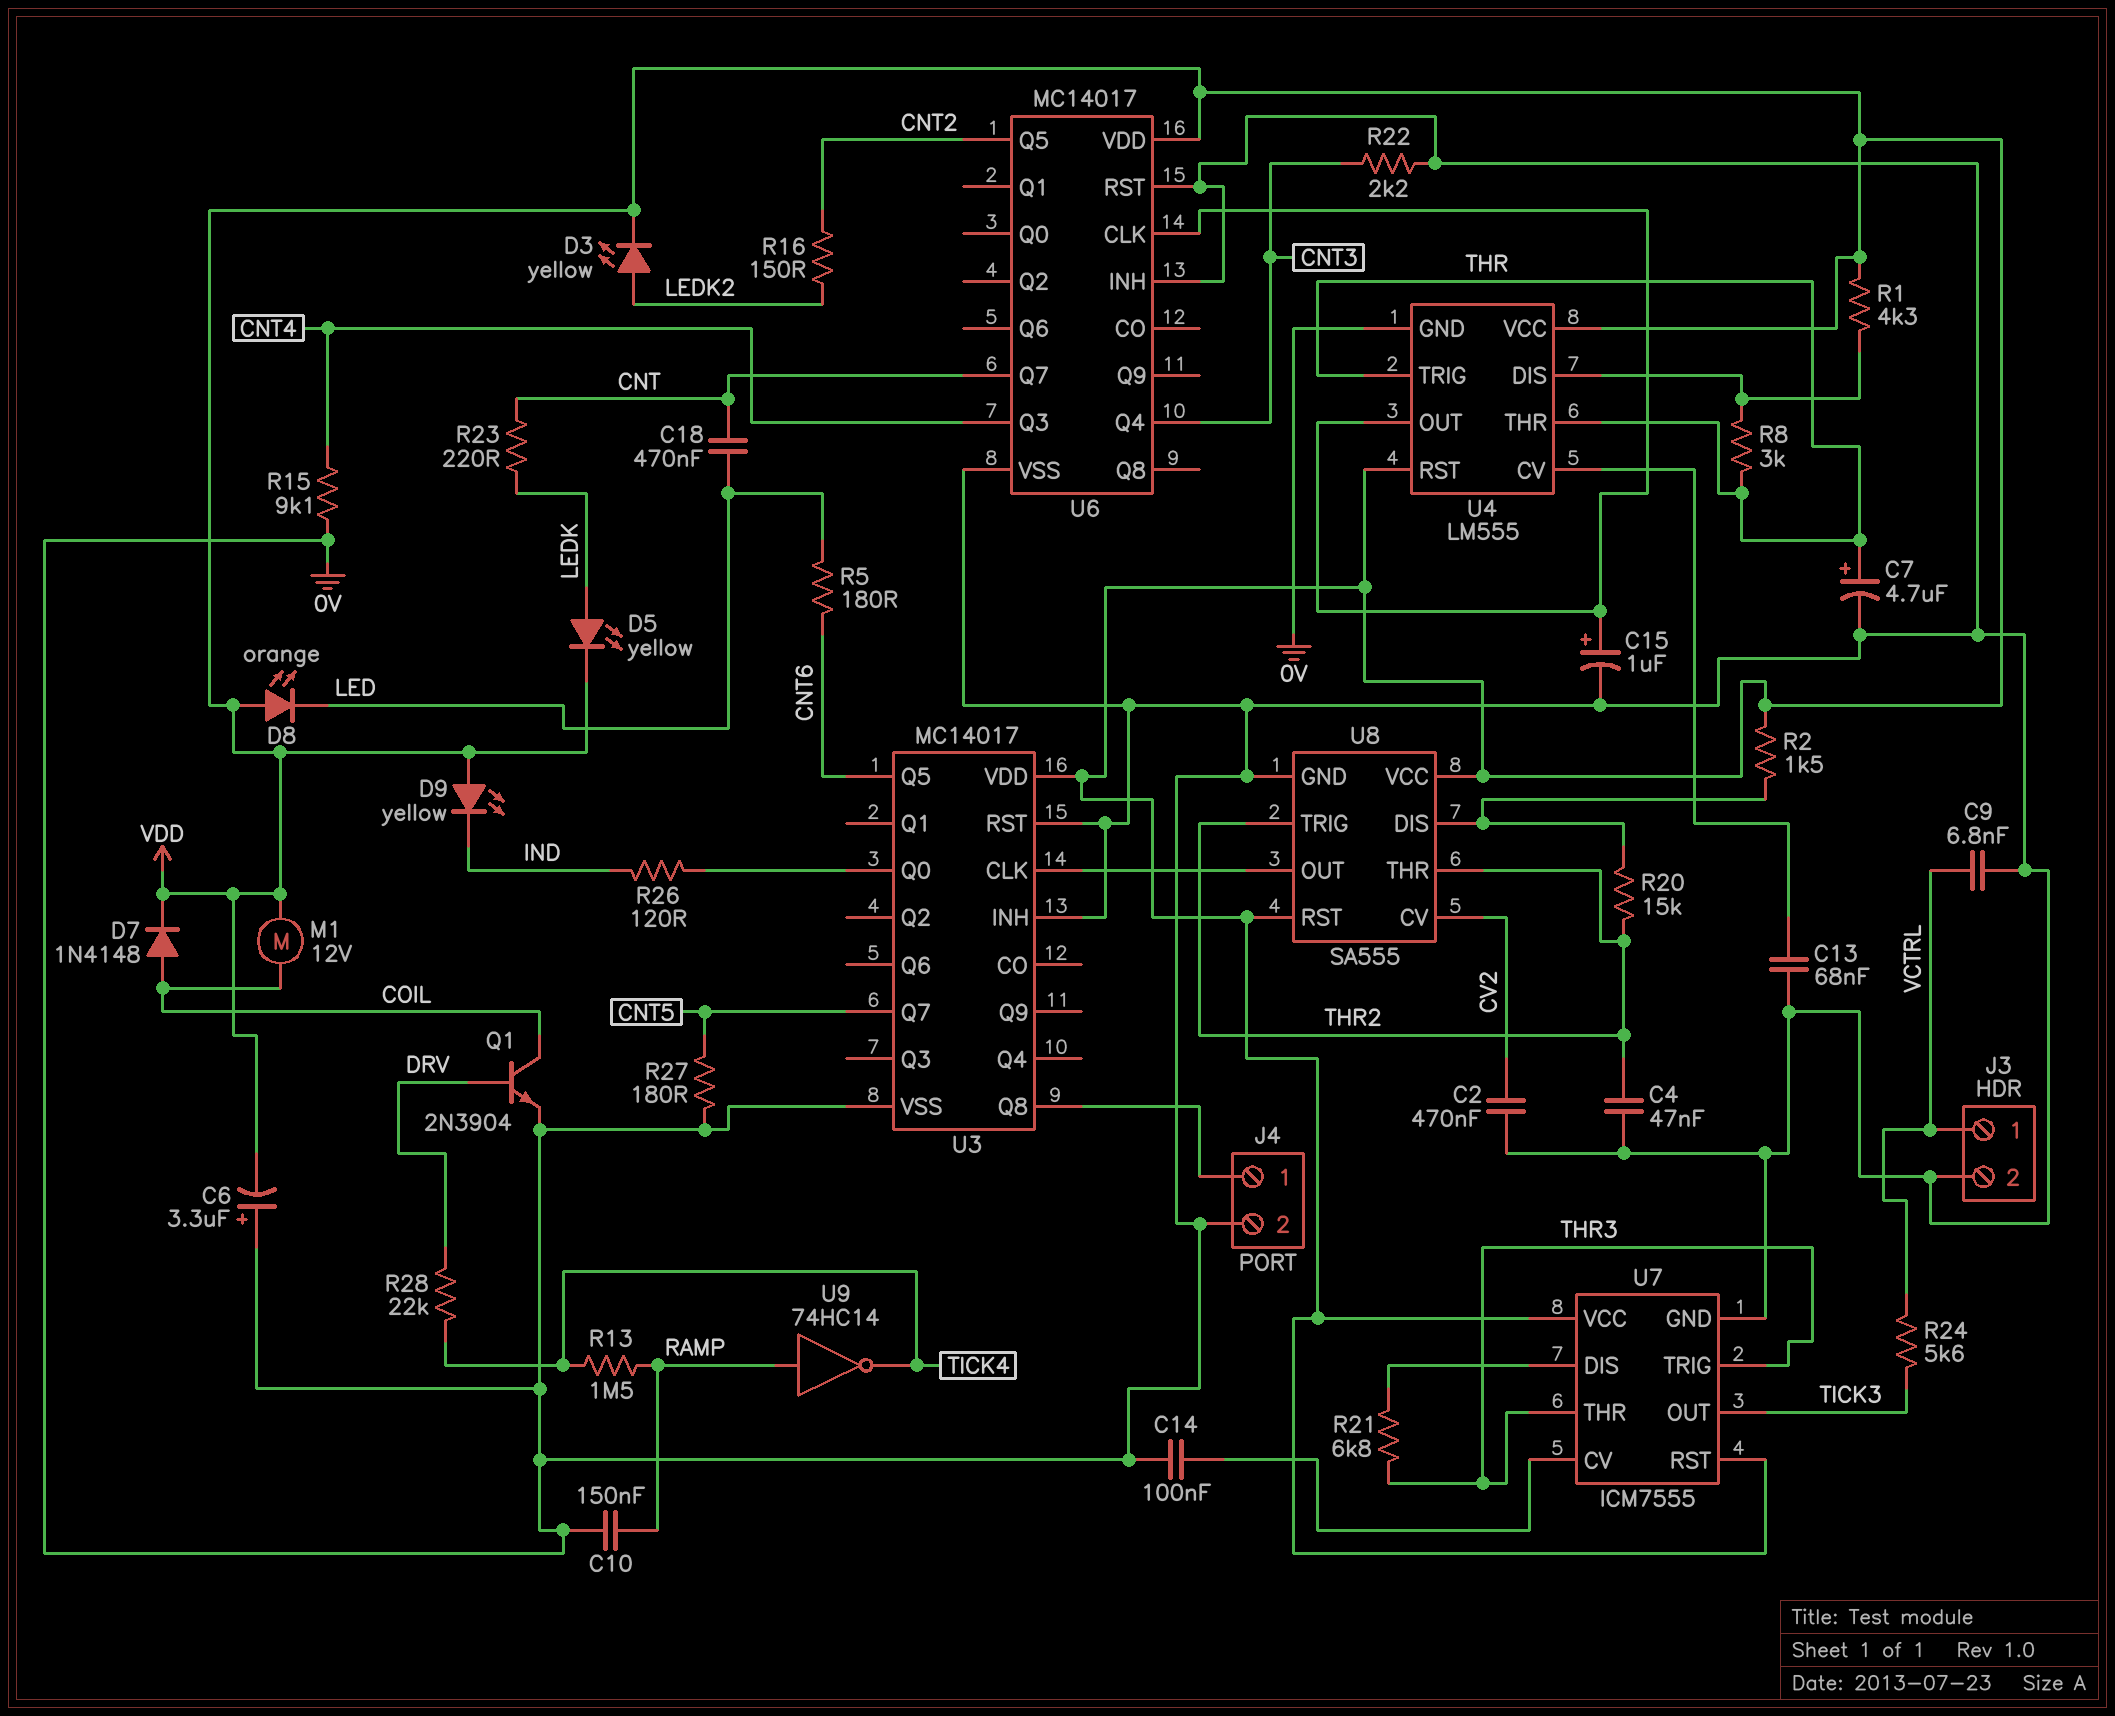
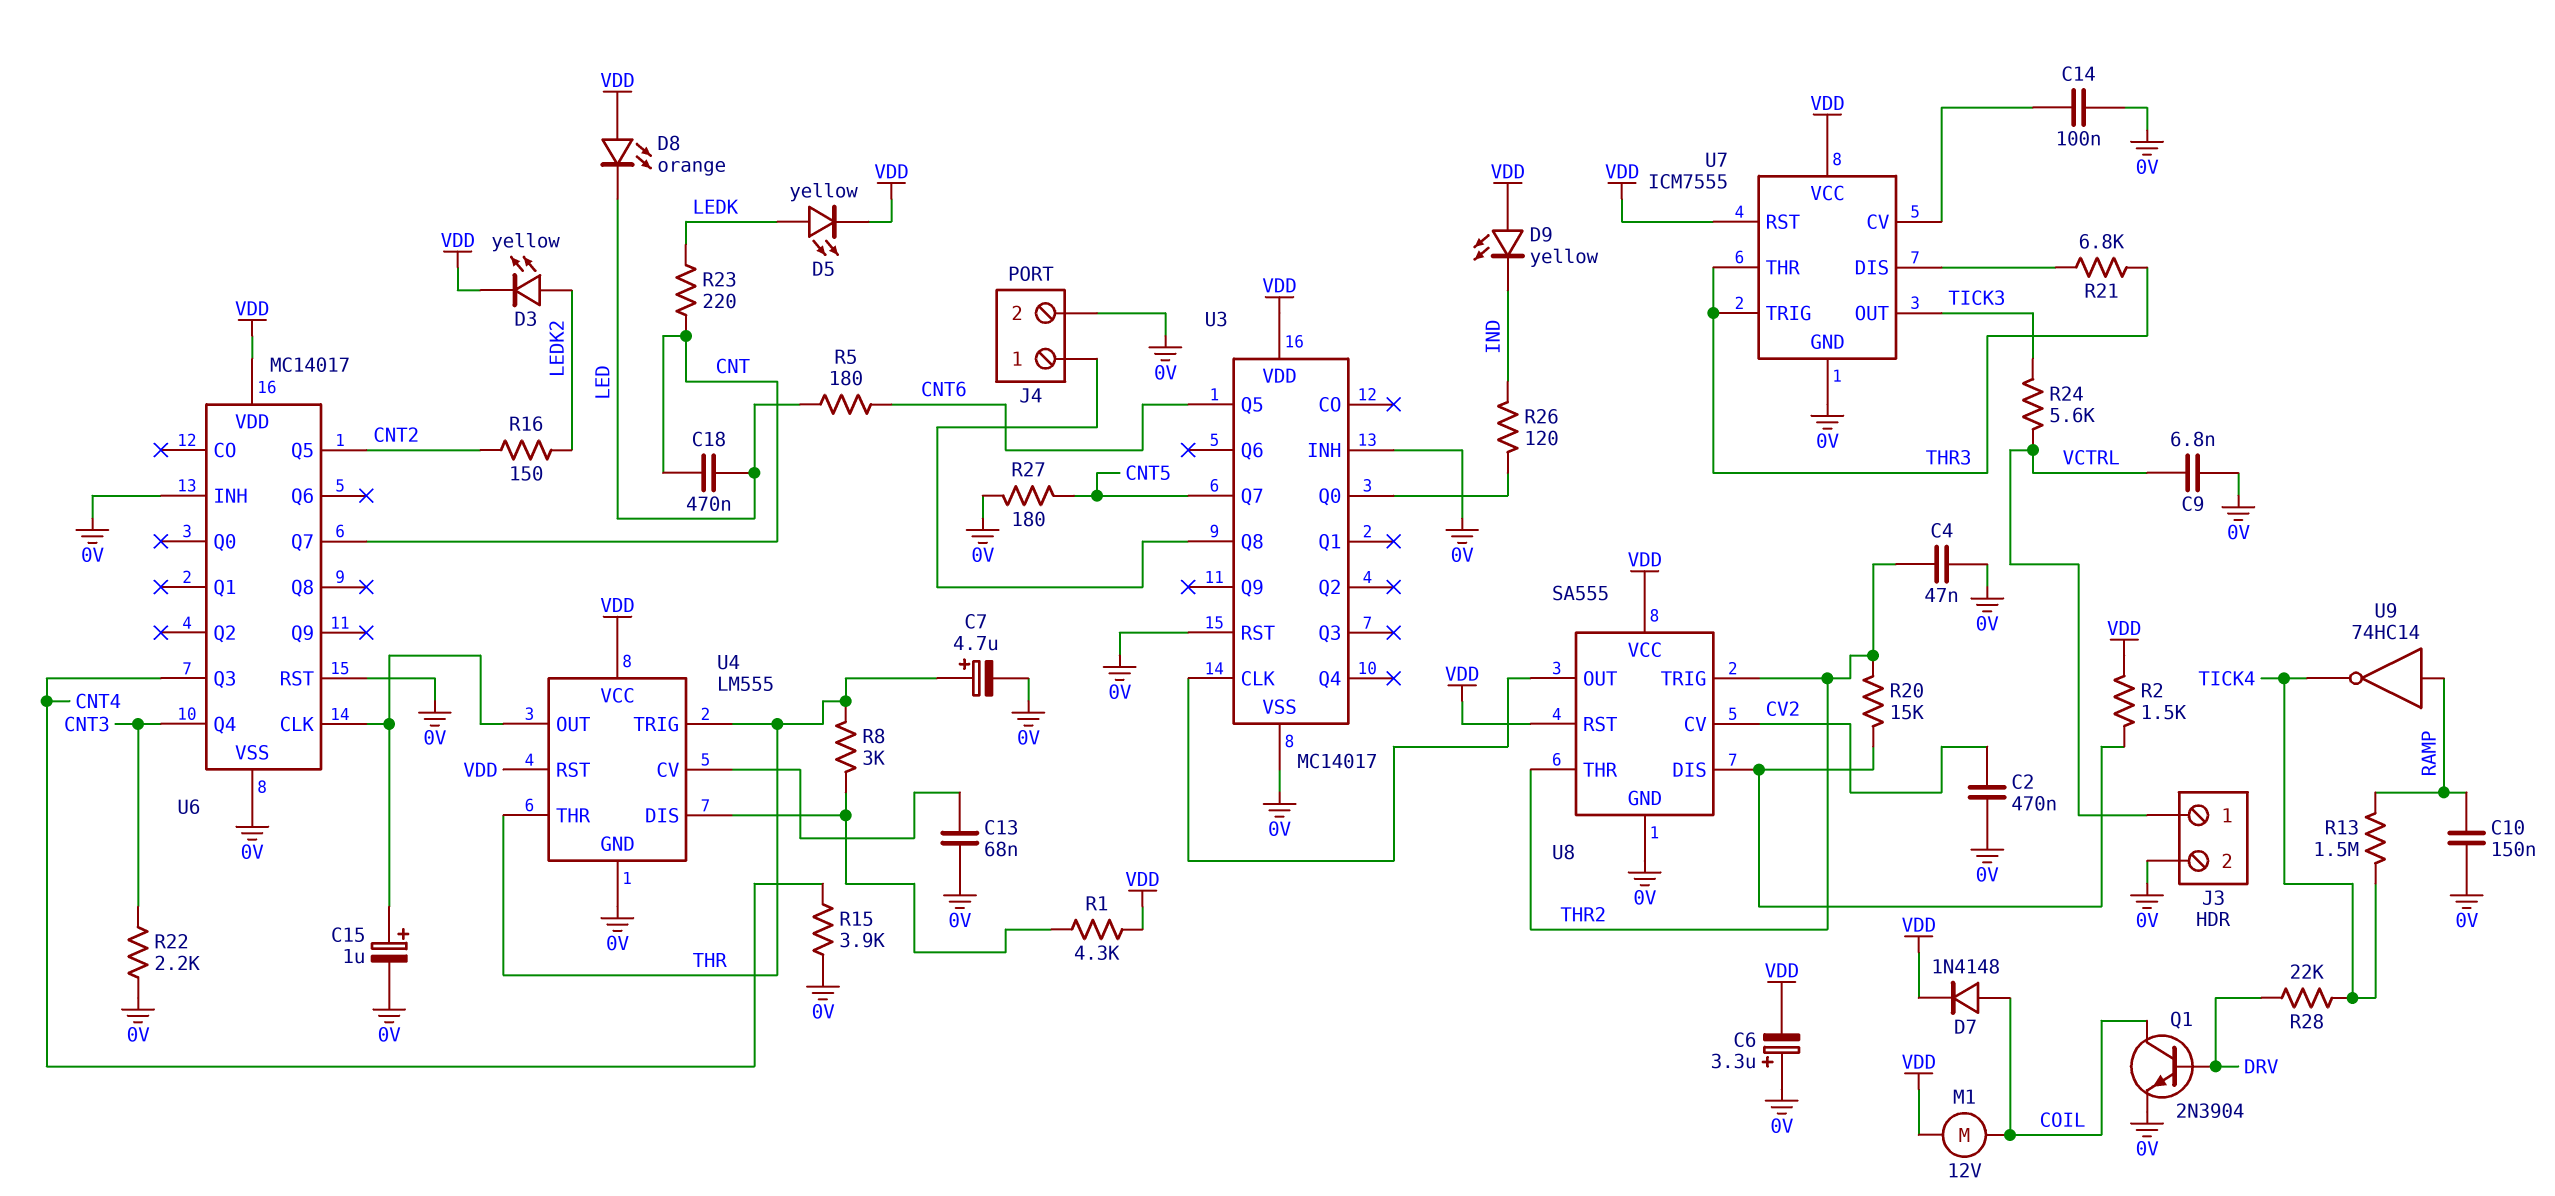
R15: 9.1k (0V, CNT4) -> 3.9k (0V, CNT4)

